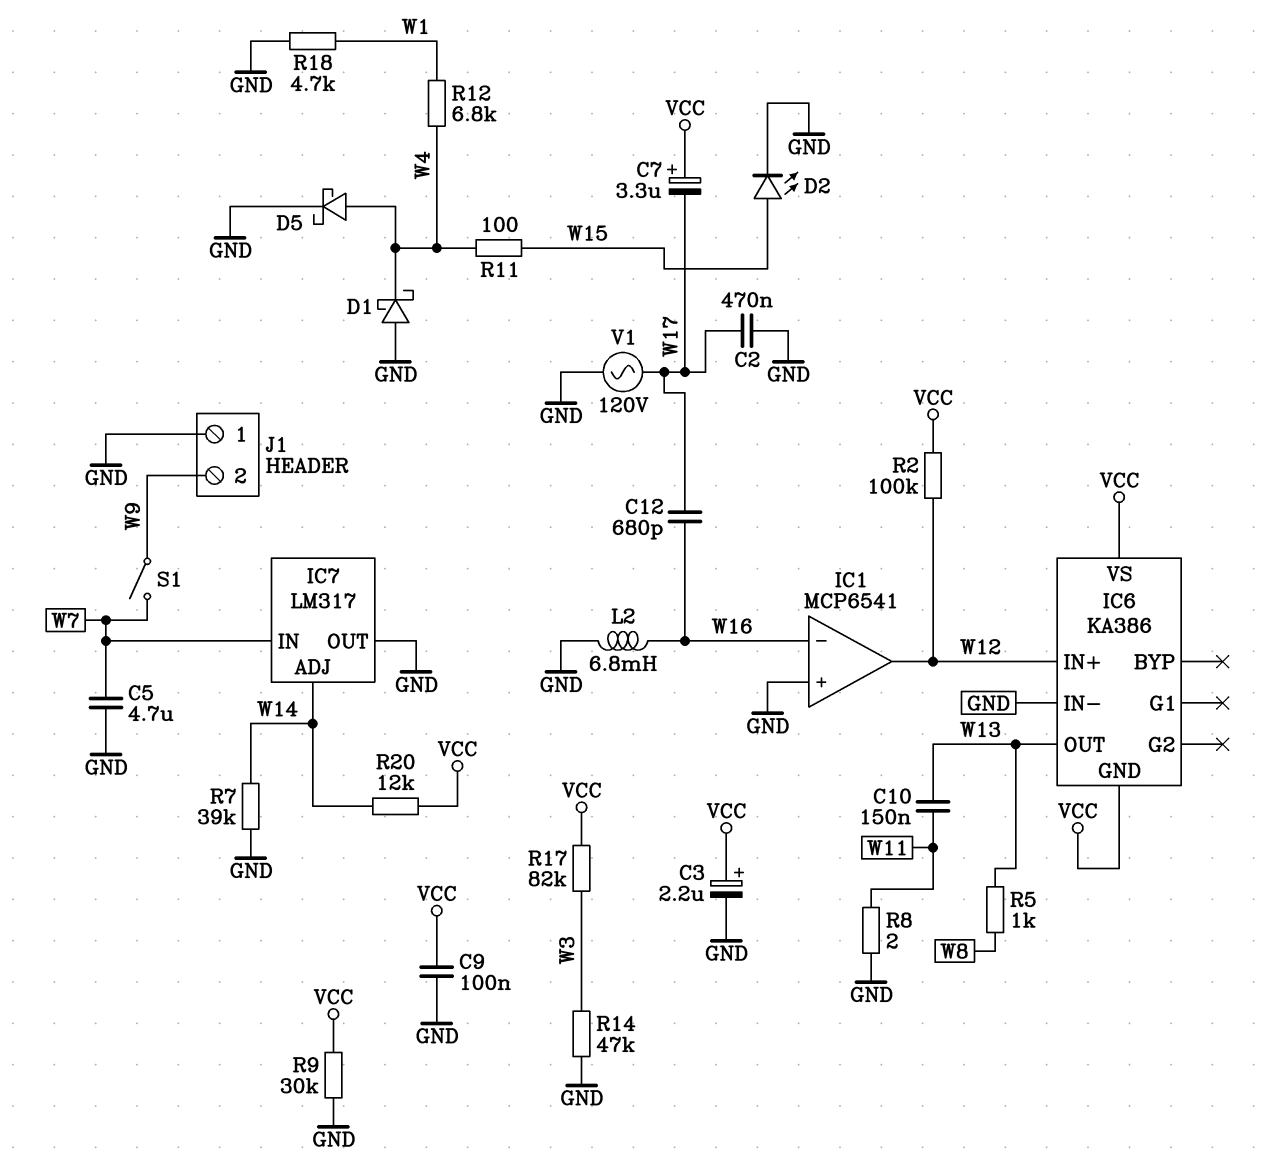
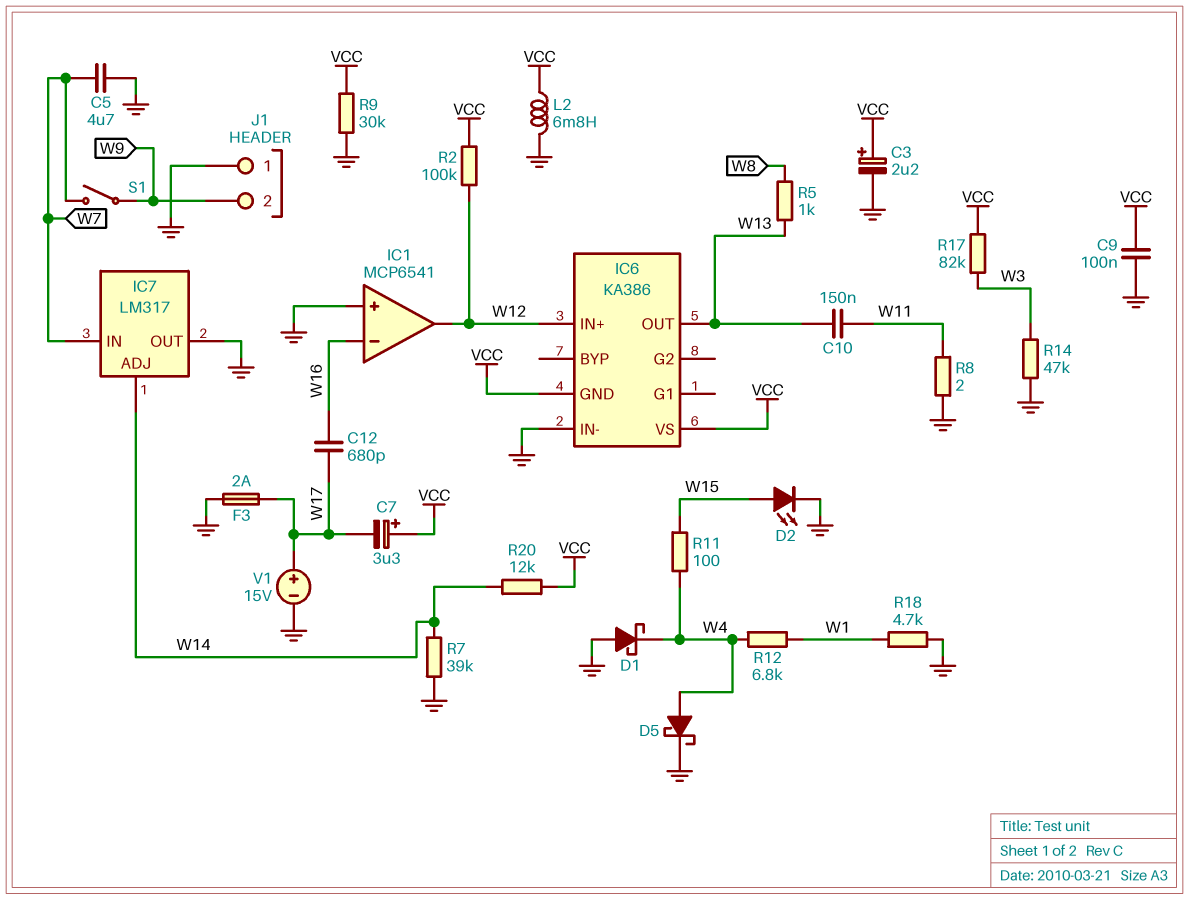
C2: 470nF (GND, W17) -> none
F3: none -> 2A (GND, W17)
L2: 6.8mH (GND, W16) -> 6.8mH (GND, VCC)
V1: AC 120V (GND, W17) -> 15V (plus W17, minus GND)

